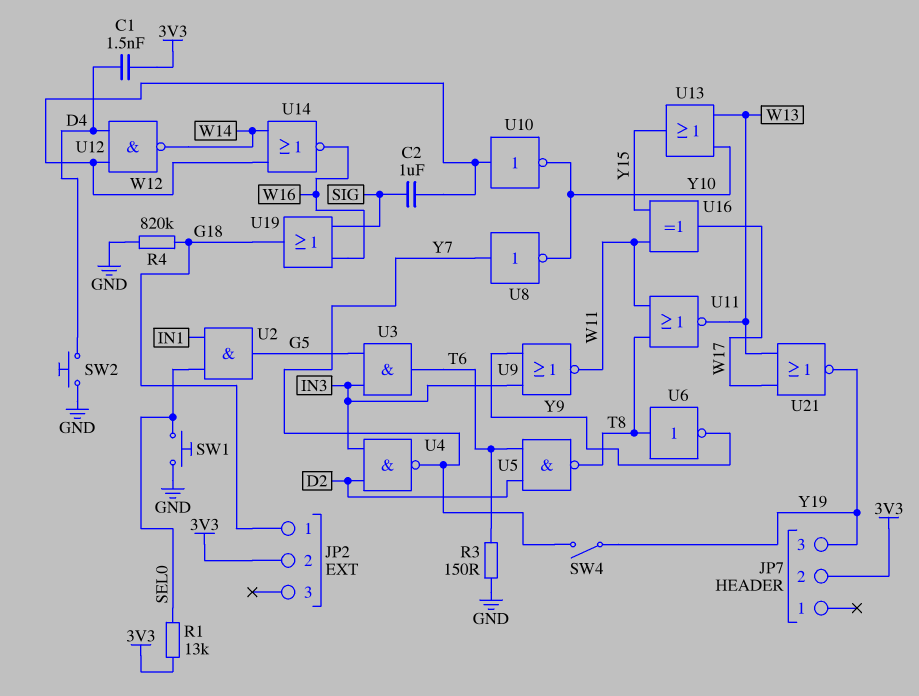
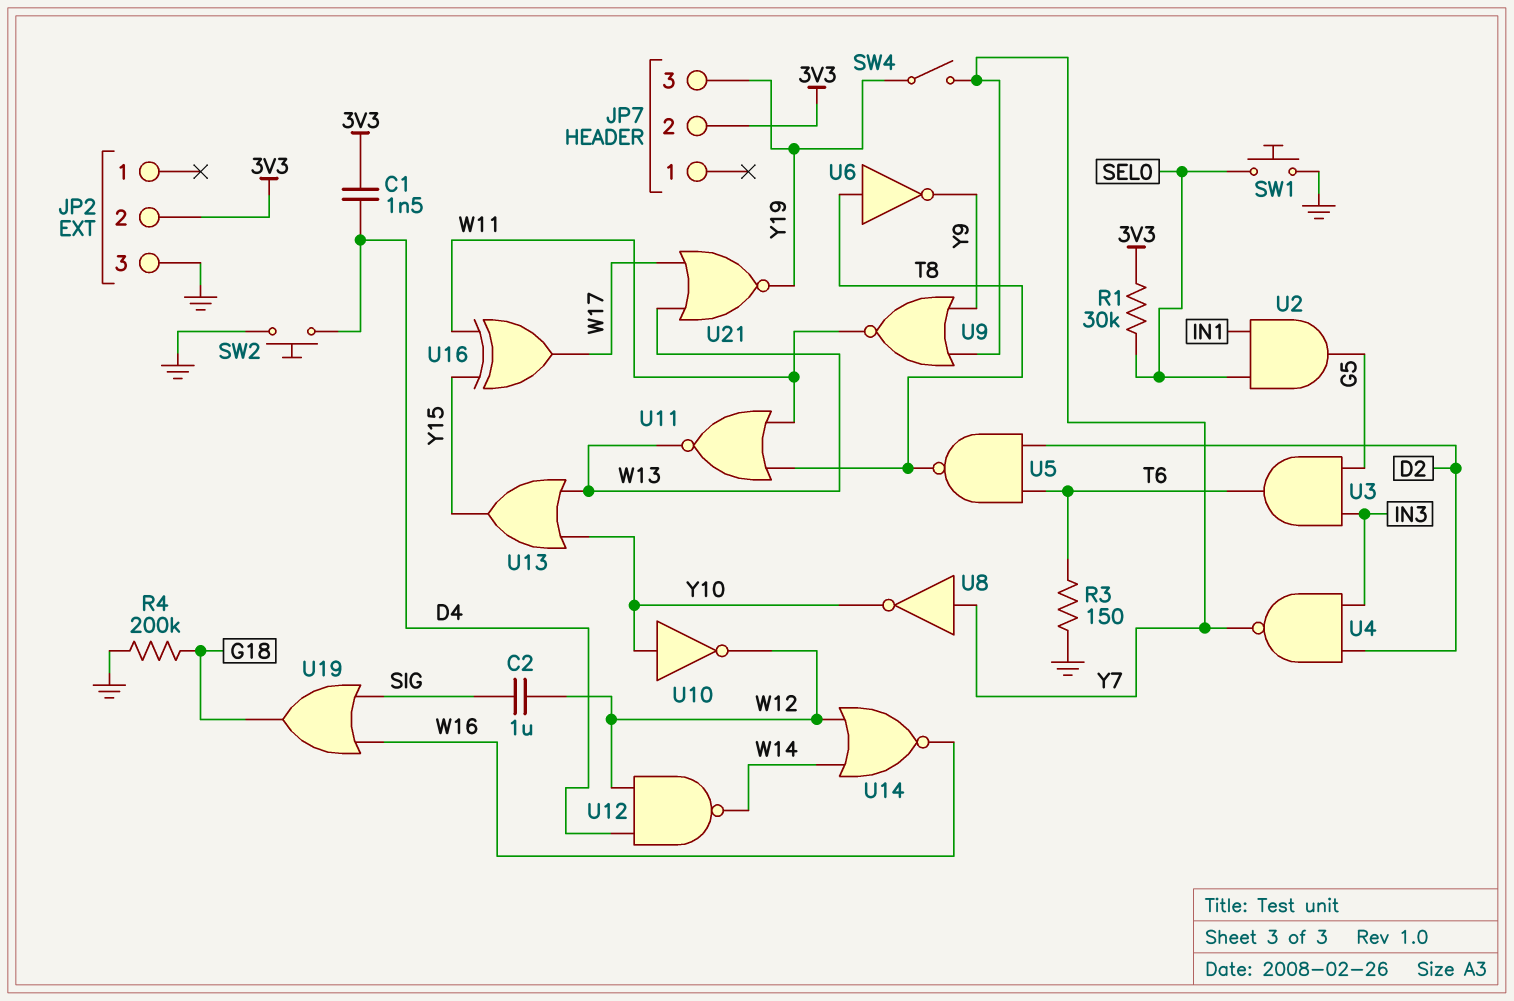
JP2 pin 1: G18 -> none
JP2 pin 3: none -> GND
R1: 13k (3V3, SEL0) -> 30k (3V3, SEL0)
R4: 820k (G18, GND) -> 200k (G18, GND)
U9: NOR (in IN3, in Y9, out W11) -> NOR (in Y7, in Y9, out W11)
U10: NOT (in W12, out Y10) -> NOT (in Y10, out W12)

